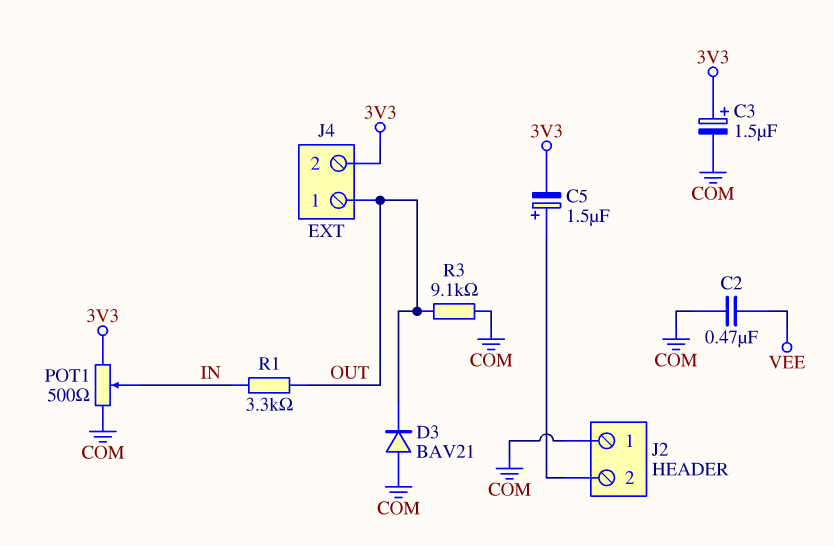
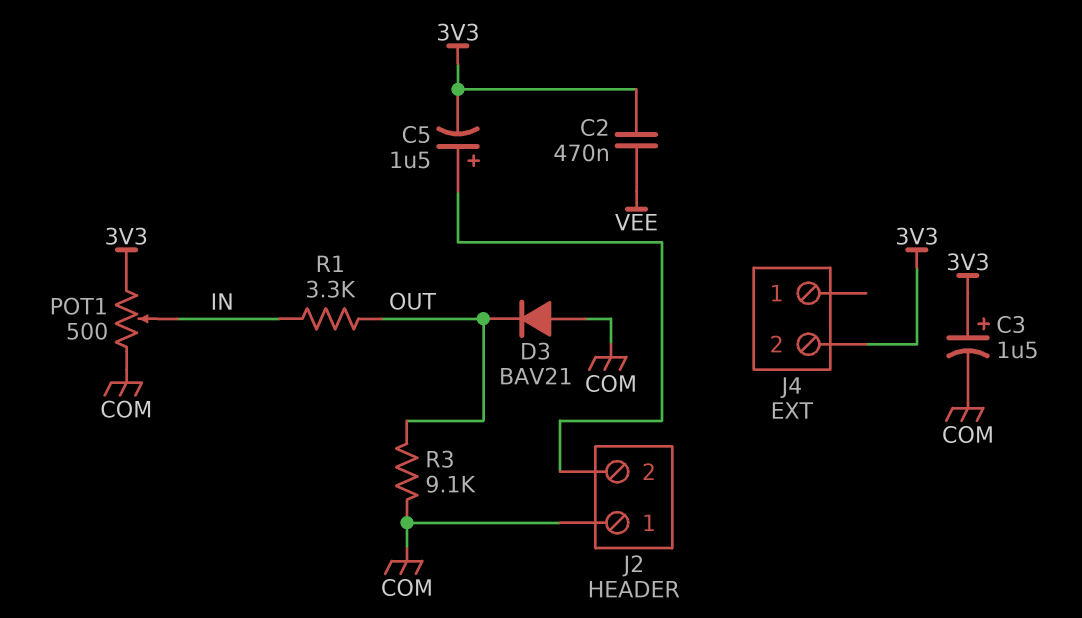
C2: 470nF (COM, VEE) -> 470nF (3V3, VEE)
J4 pin 1: OUT -> none

